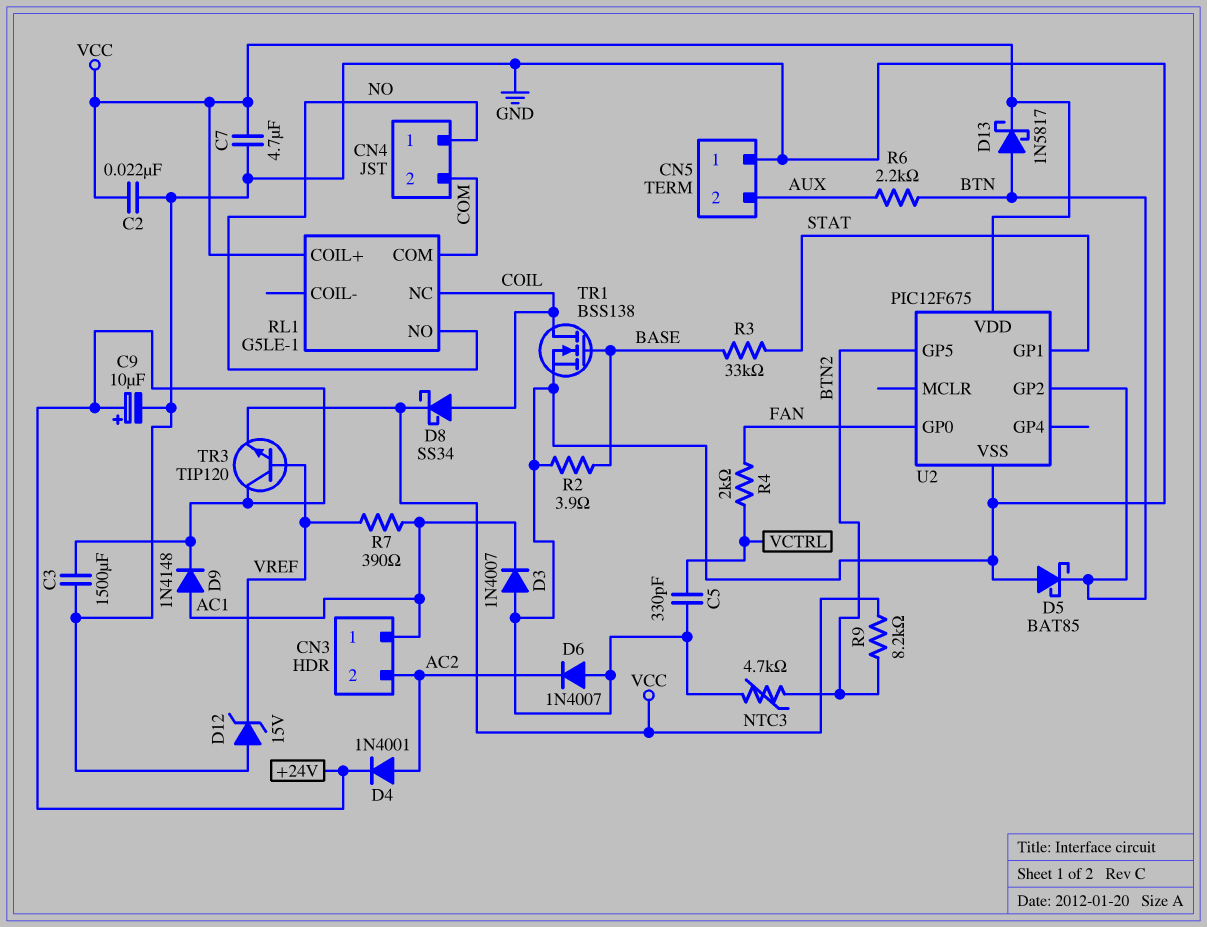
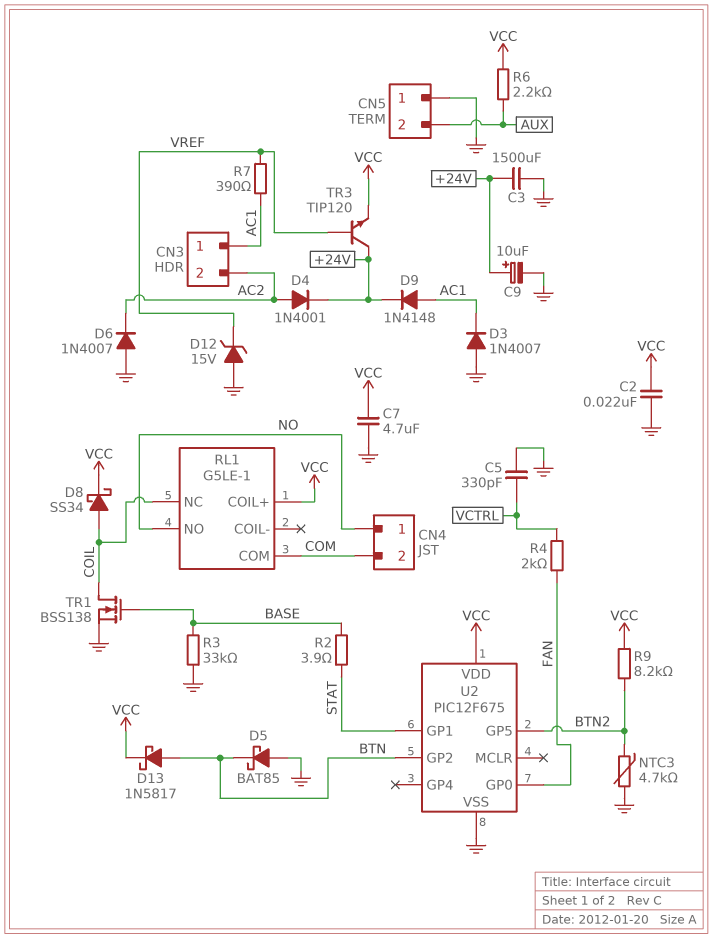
R2: 3.9 (BASE, GND) -> 3.9 (BASE, STAT)
R3: 33k (BASE, STAT) -> 33k (BASE, GND)
R6: 2.2k (AUX, BTN) -> 2.2k (AUX, VCC)

